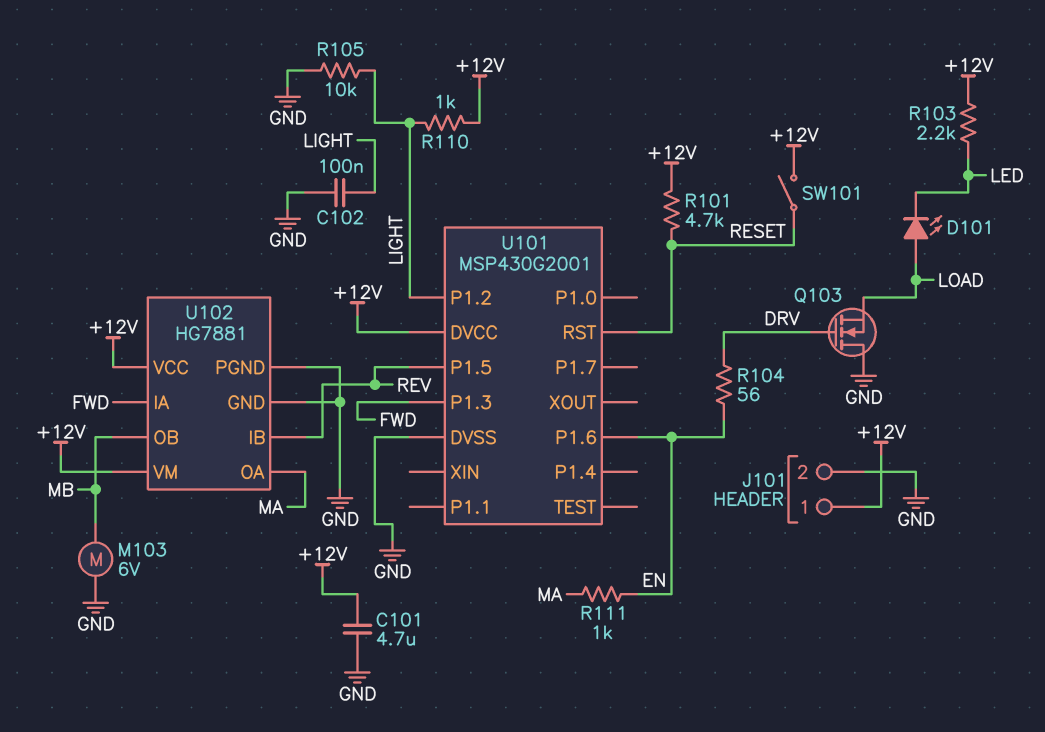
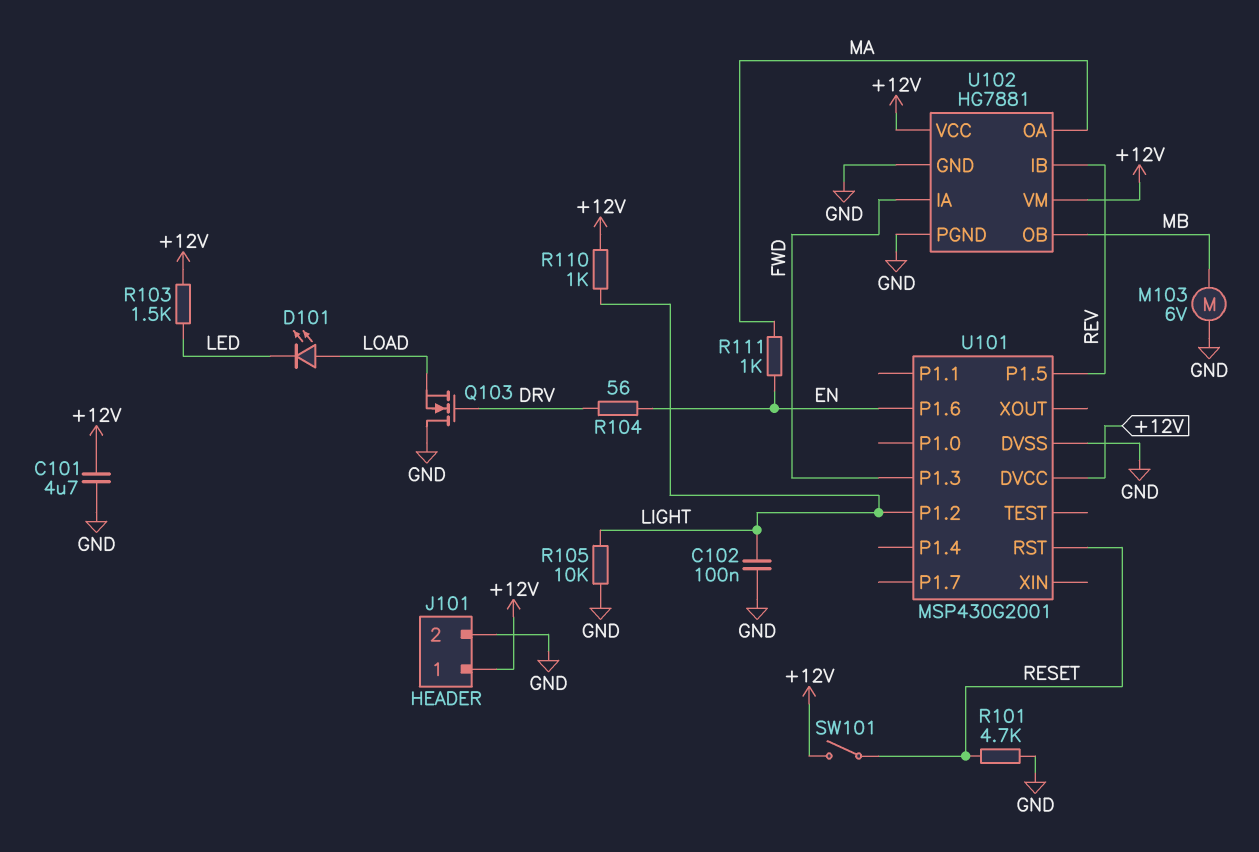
R101: 4.7k (+12V, RESET) -> 4.7k (GND, RESET)
R103: 2.2k (+12V, LED) -> 1.5k (+12V, LED)

